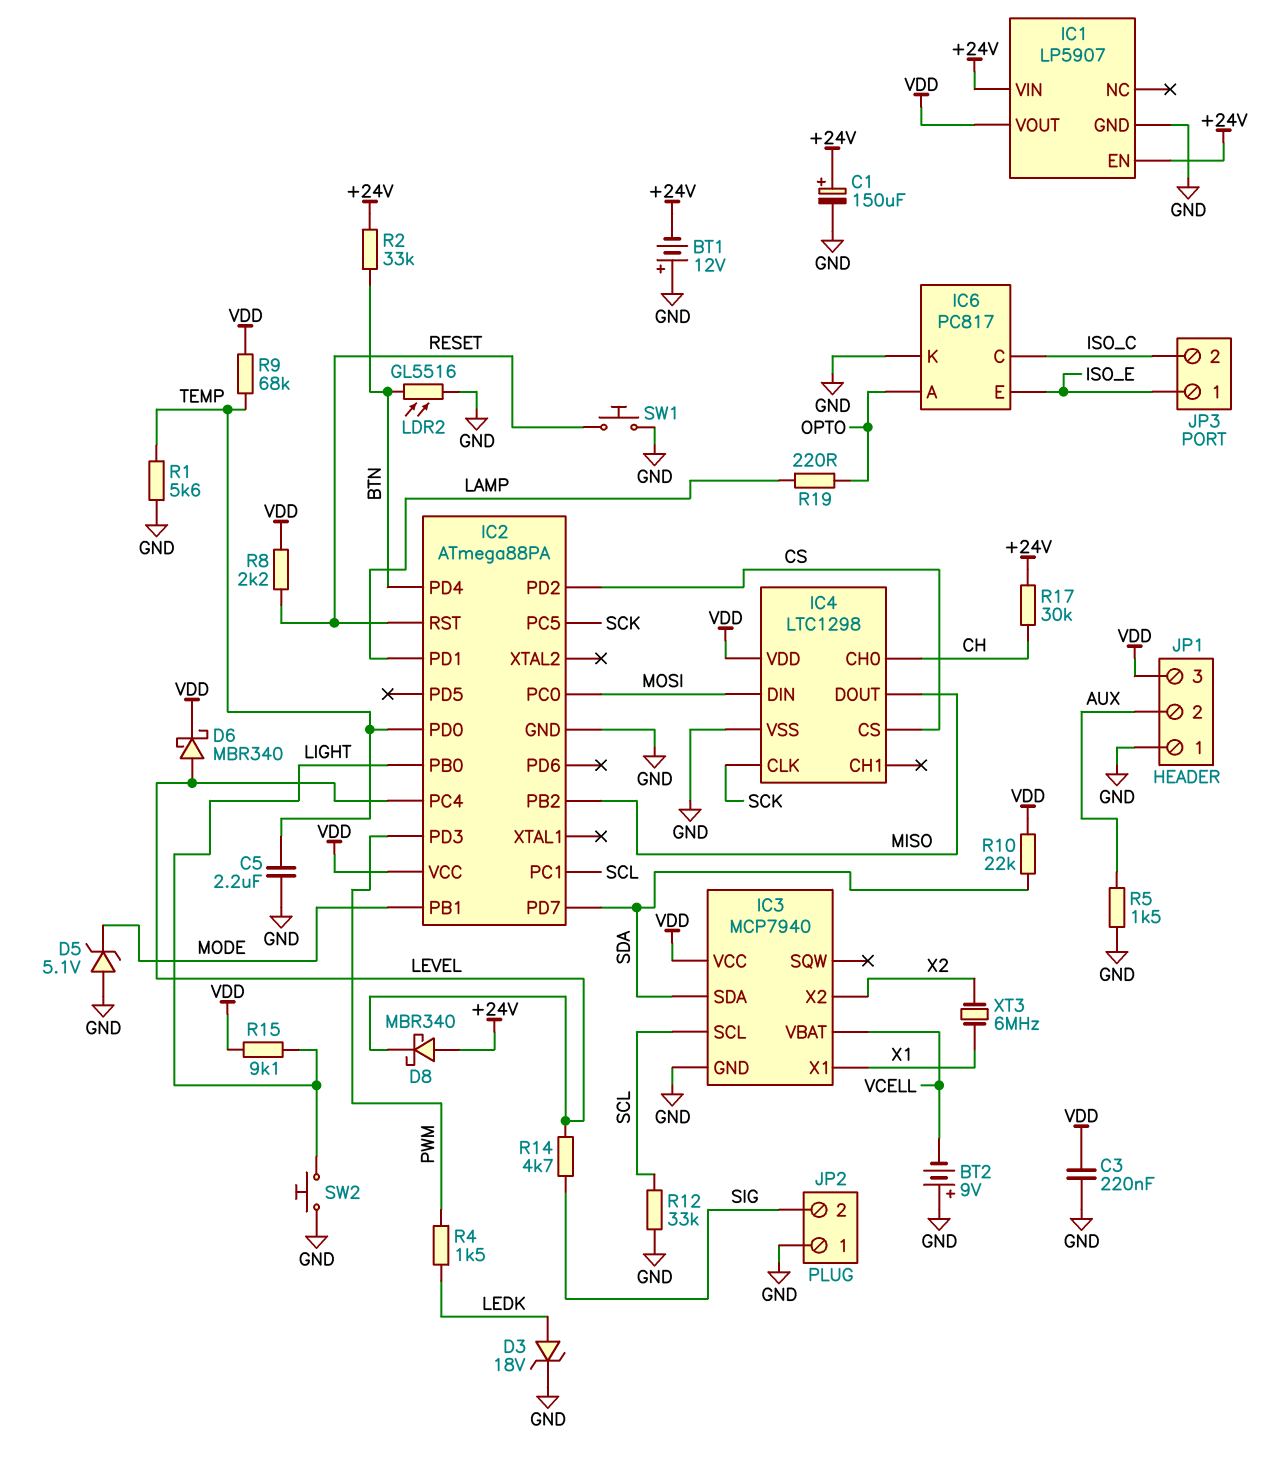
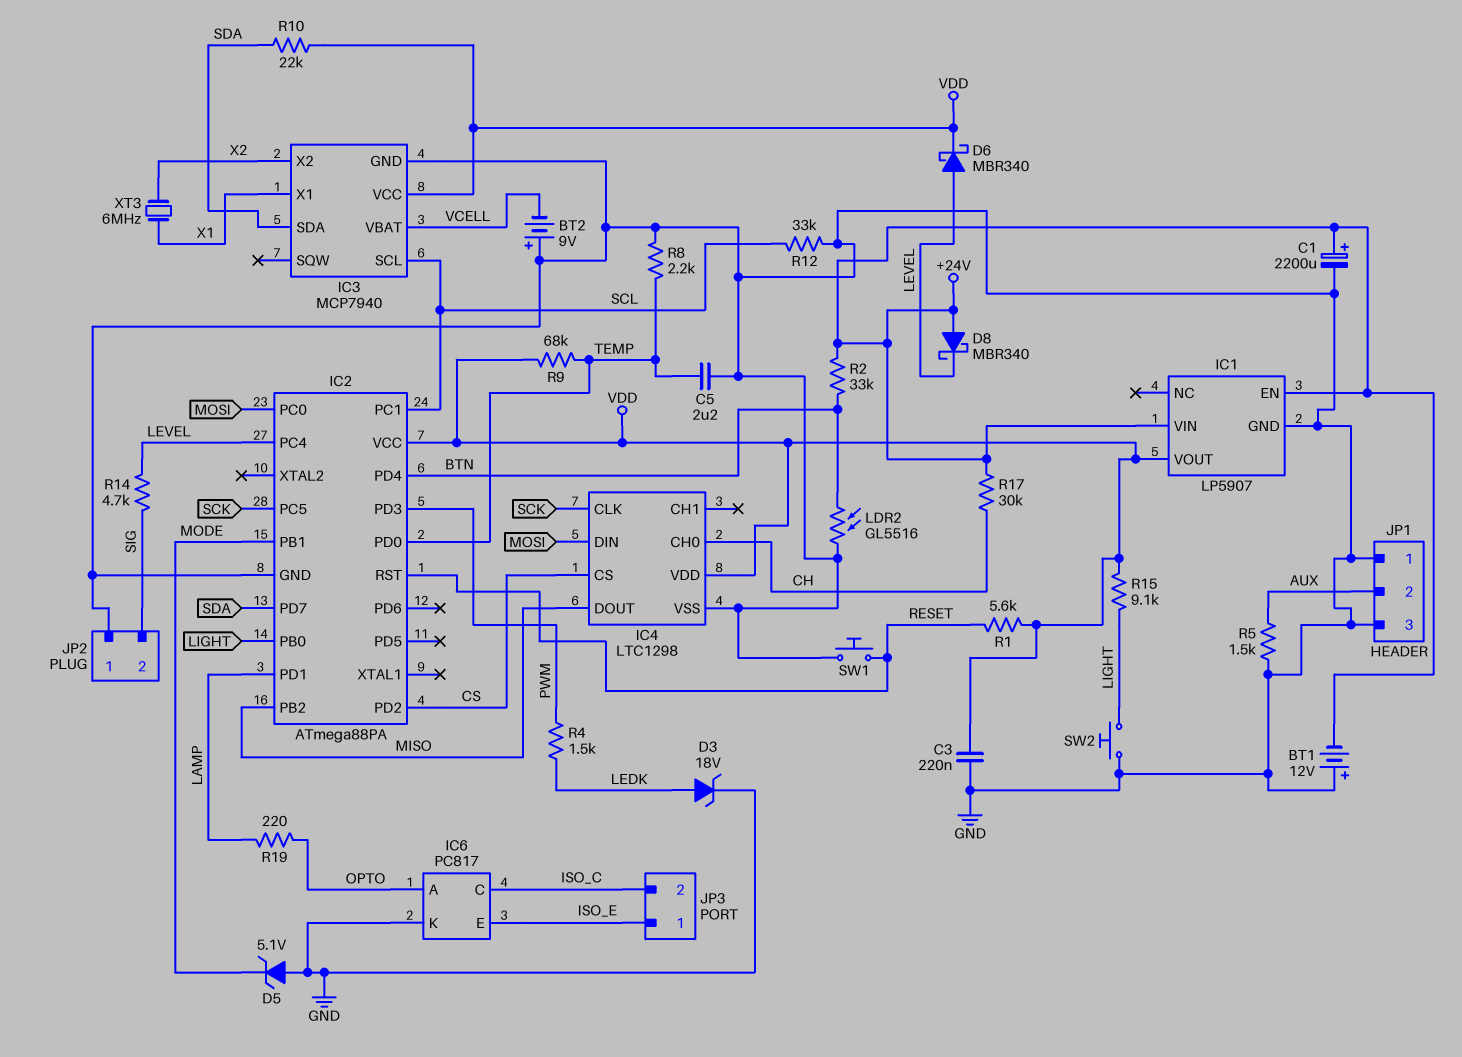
C1: 150uF (plus +24V, minus GND) -> 2200uF (plus +24V, minus GND)
JP1 pin 3: VDD -> GND
R1: 5.6k (GND, TEMP) -> 5.6k (RESET, VDD)
R8: 2.2k (RESET, VDD) -> 2.2k (GND, TEMP)

